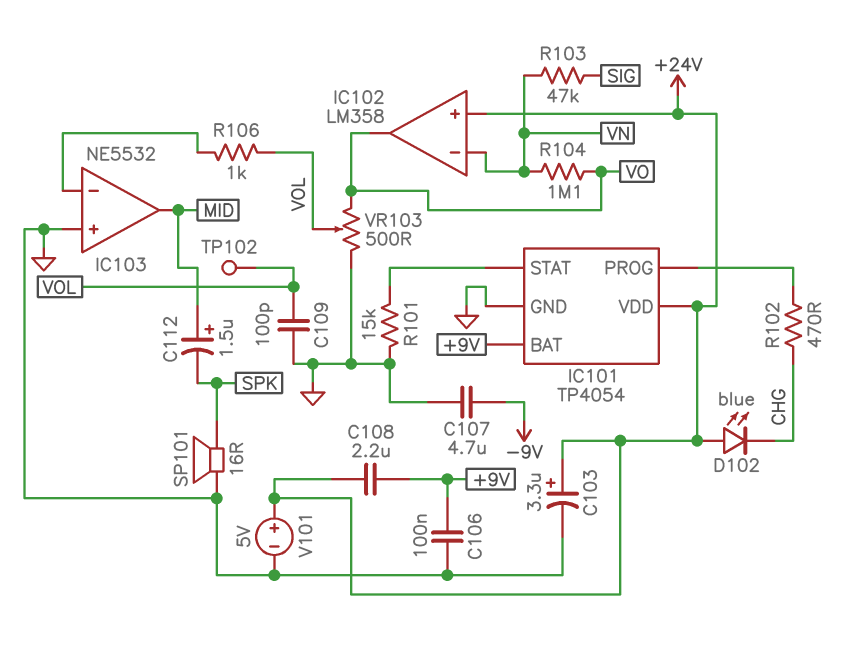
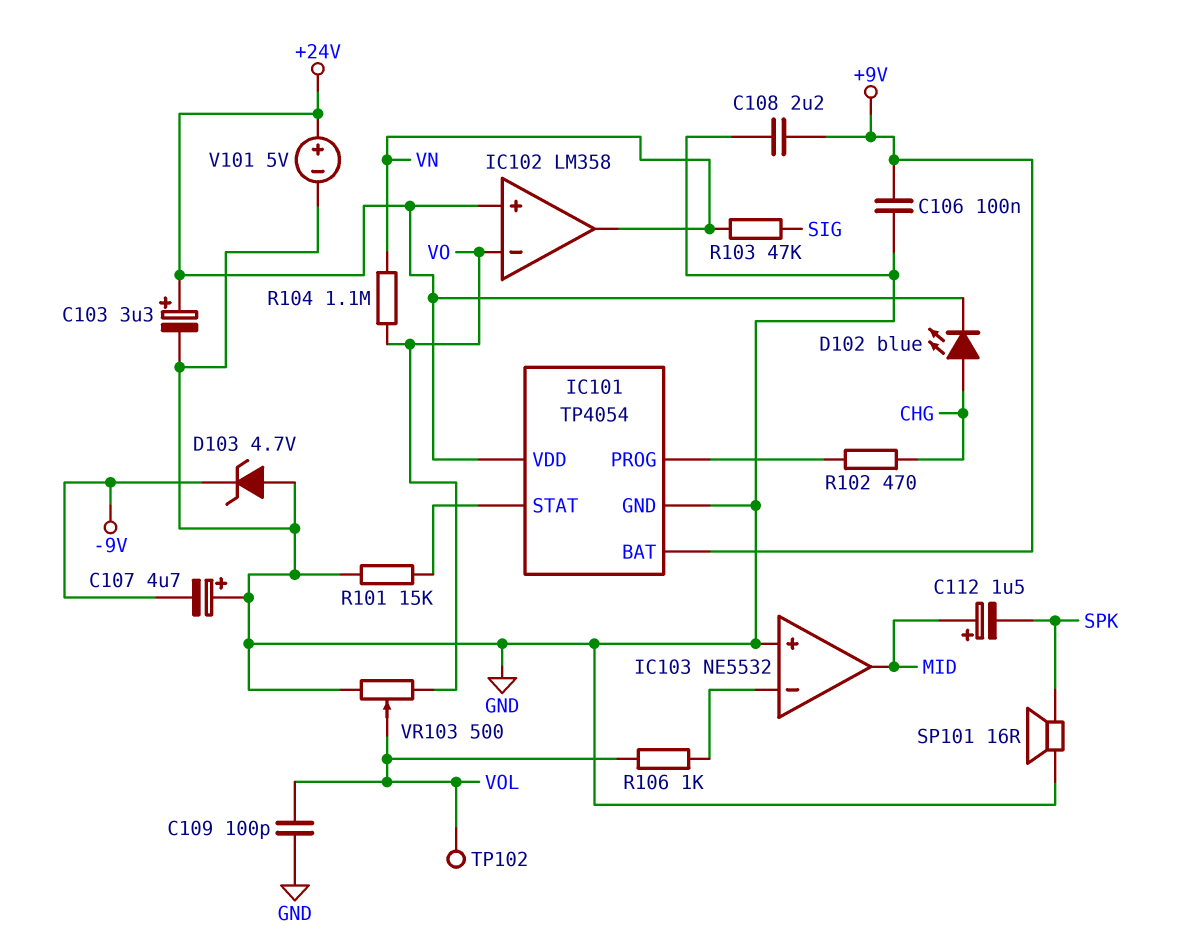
C107: 4.7uF (-9V, GND) -> 4.7uF (plus GND, minus -9V)
C108: 2.2uF (+9V, +24V) -> 2.2uF (+9V, GND)
D102: LED blue (A +24V, K CHG) -> LED blue (A CHG, K +24V)
D103: none -> zener 4.7V (A GND, K -9V)
IC102 pin in-: VN -> VO
IC102 pin out: VO -> VN

